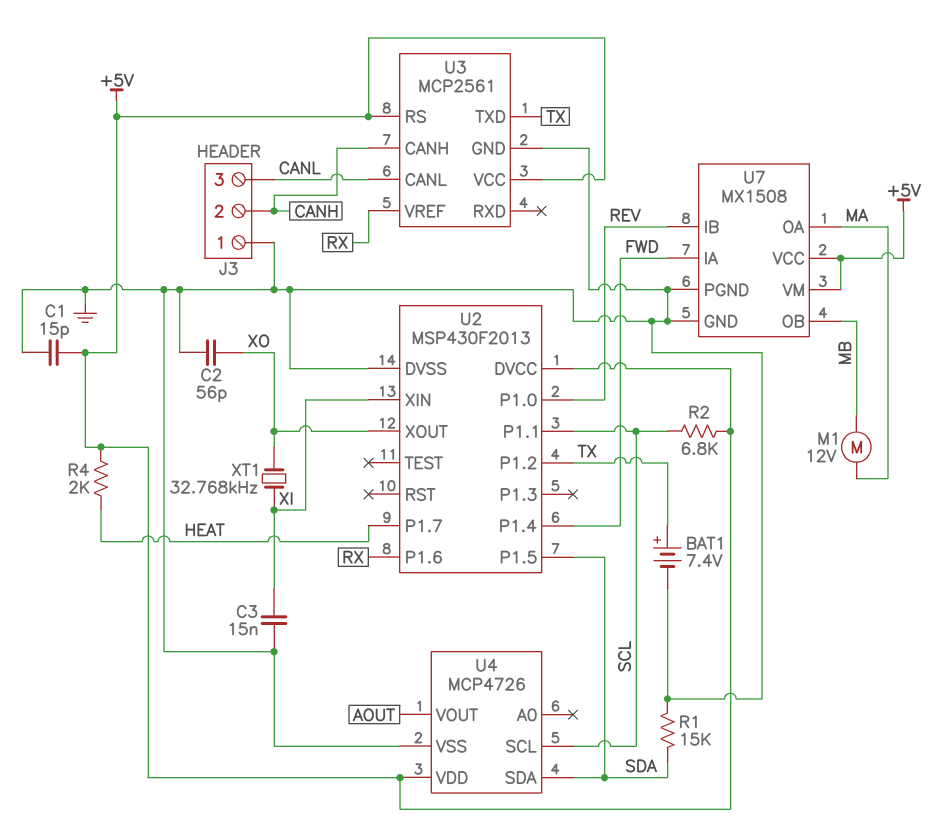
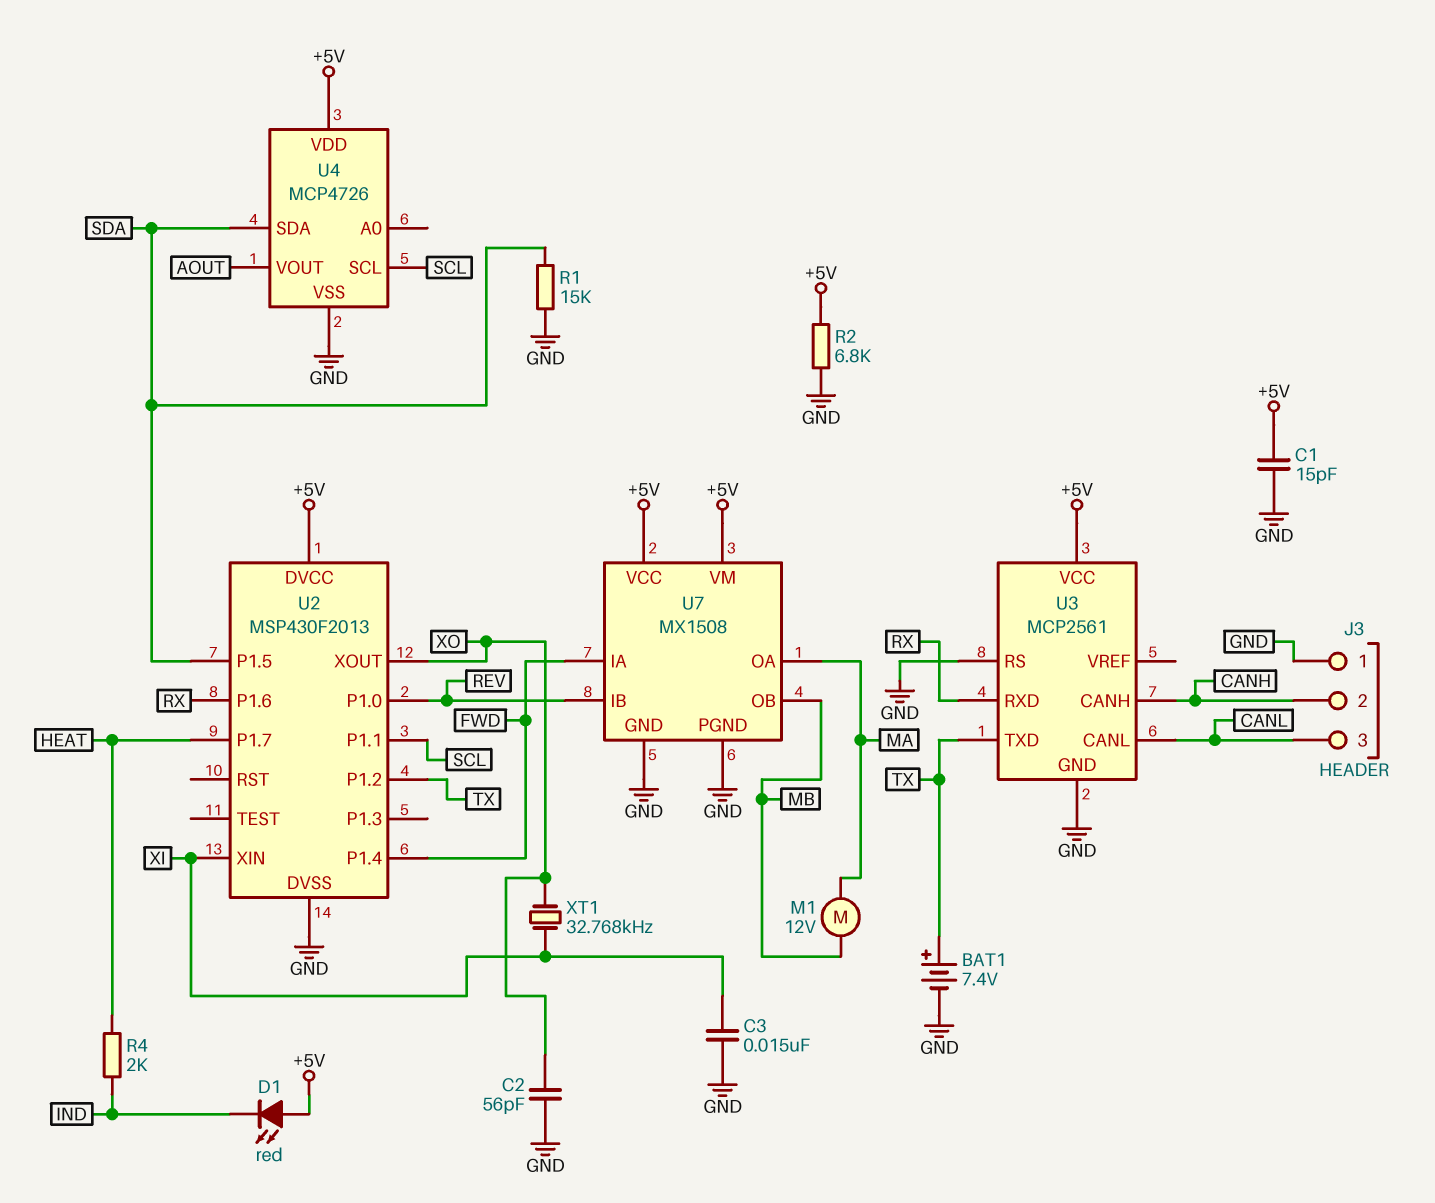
D1: none -> LED red (A +5V, K IND)
R2: 6.8k (+5V, SCL) -> 6.8k (+5V, GND)
R4: 2k (+5V, HEAT) -> 2k (HEAT, IND)
U3 pin RS: +5V -> GND
U3 pin RXD: none -> RX
U3 pin VREF: RX -> none

